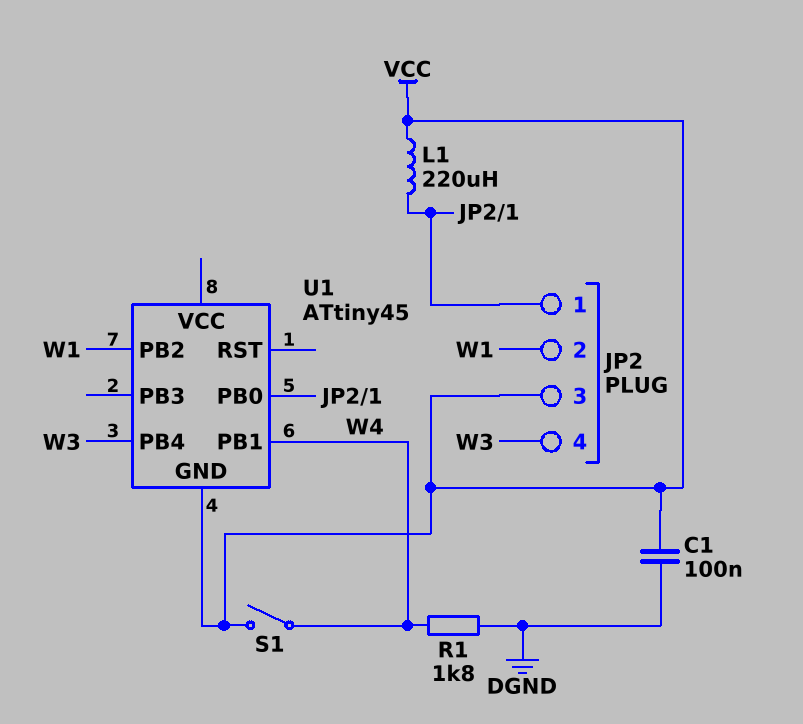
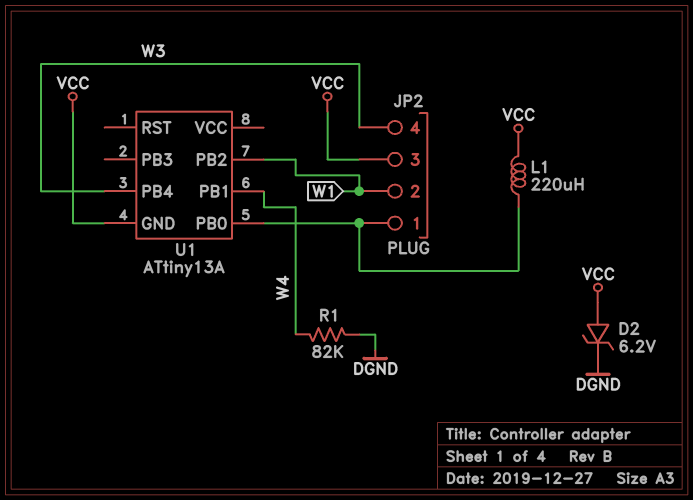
C1: 100nF (DGND, VCC) -> none
D2: none -> zener 6.2V (A VCC, K DGND)
R1: 1.8k (DGND, W4) -> 82k (DGND, W4)
S1: switch (VCC, W4) -> none
U1: ATtiny45 -> ATtiny13A

